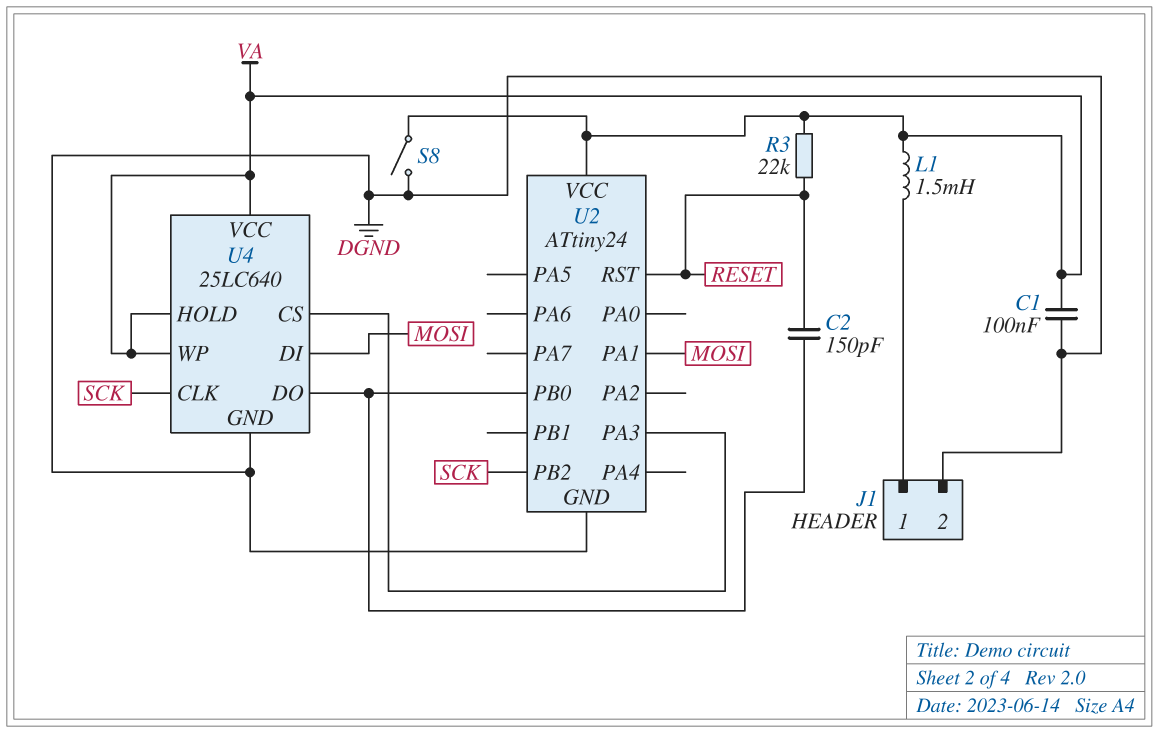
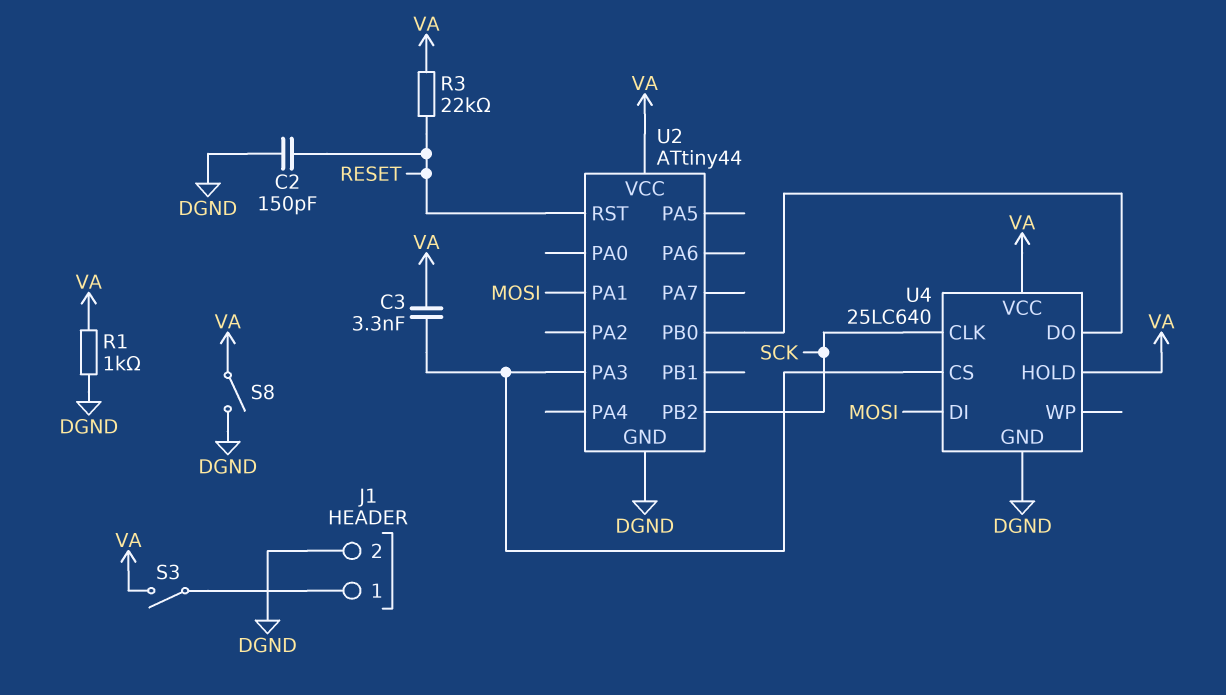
C1: 100nF (DGND, VA) -> none
C2: 150pF (RESET, U2/PB0) -> 150pF (DGND, RESET)
C3: none -> 3.3nF (U2/PA3, VA)
L1: 1.5mH (J1/1, VA) -> none
R1: none -> 1k (DGND, VA)
S3: none -> switch (J1/1, VA)
U2: ATtiny24 -> ATtiny44
U4 pin WP: VA -> none

